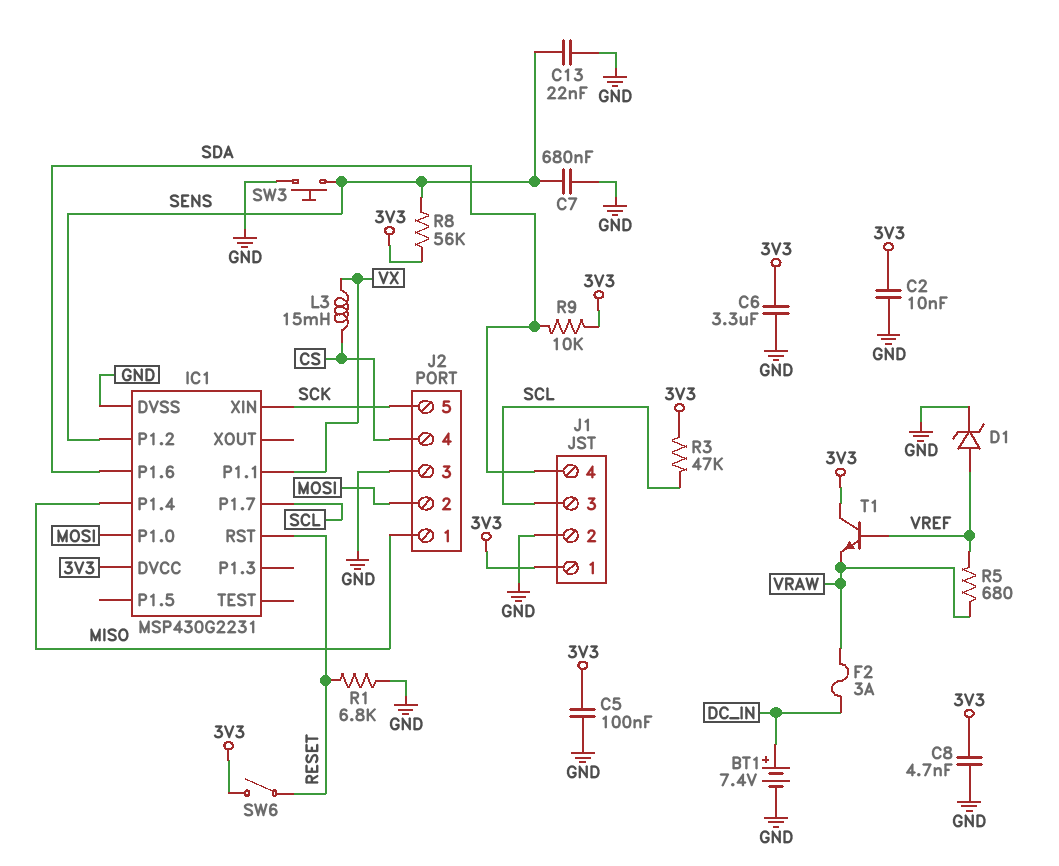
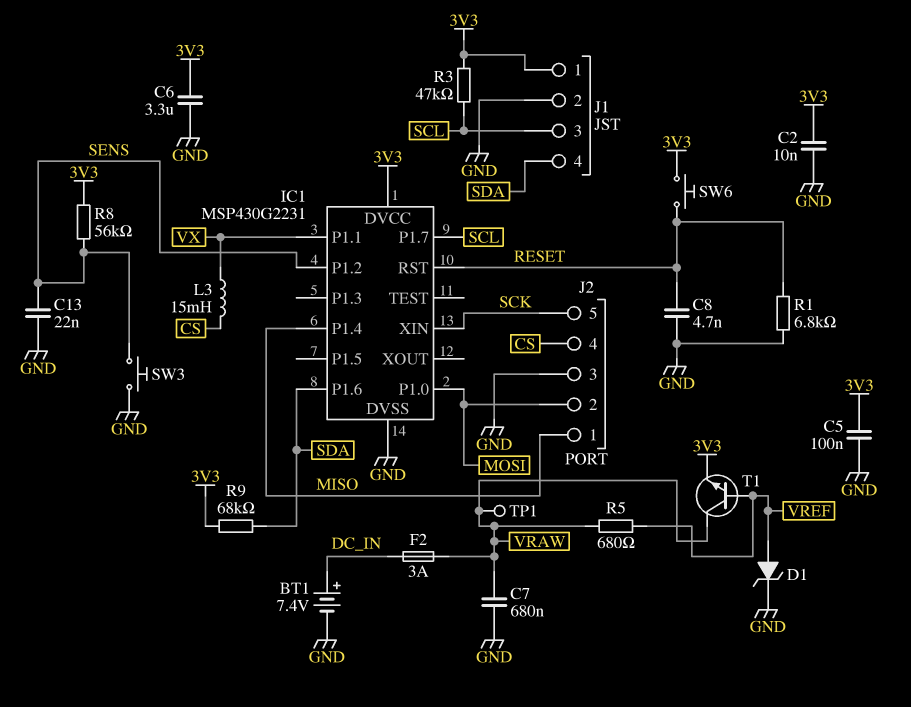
C7: 680nF (GND, SENS) -> 680nF (GND, VRAW)
C8: 4.7nF (3V3, GND) -> 4.7nF (GND, RESET)
R9: 10k (3V3, SDA) -> 68k (3V3, SDA)
SW6: switch (3V3, RESET) -> button (3V3, RESET)
T1: NPN (B VREF, C 3V3, E VRAW) -> NPN (B VREF, C VRAW, E 3V3)
TP1: none -> test point (VRAW)

